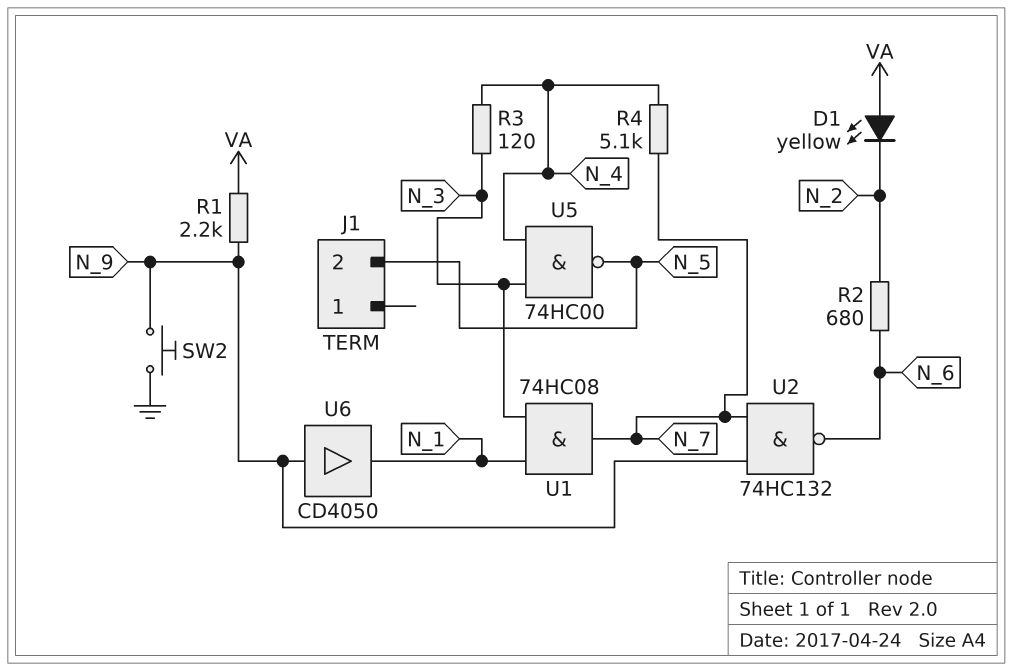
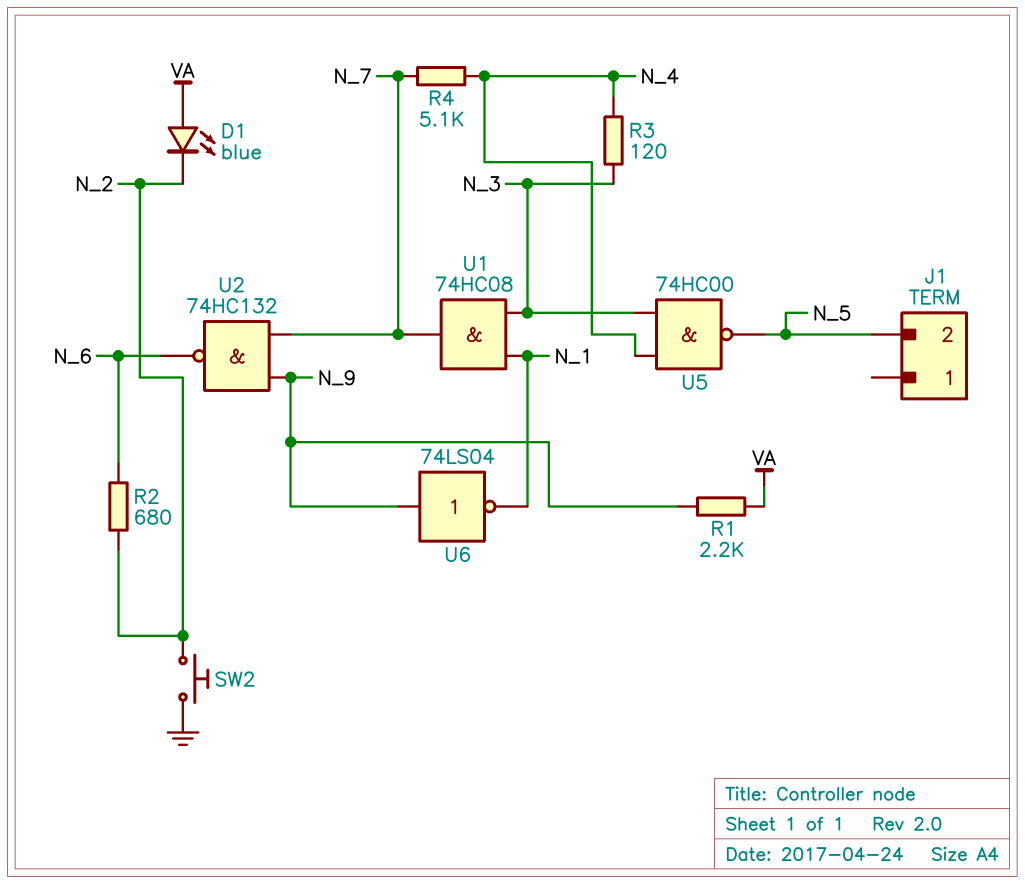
D1: LED yellow (A VA, K N_2) -> LED blue (A VA, K N_2)
SW2: button (GND, N_9) -> button (GND, N_2)
U6: buffer CD4050 (in N_9, out N_1) -> NOT 74LS04 (in N_9, out N_1)

